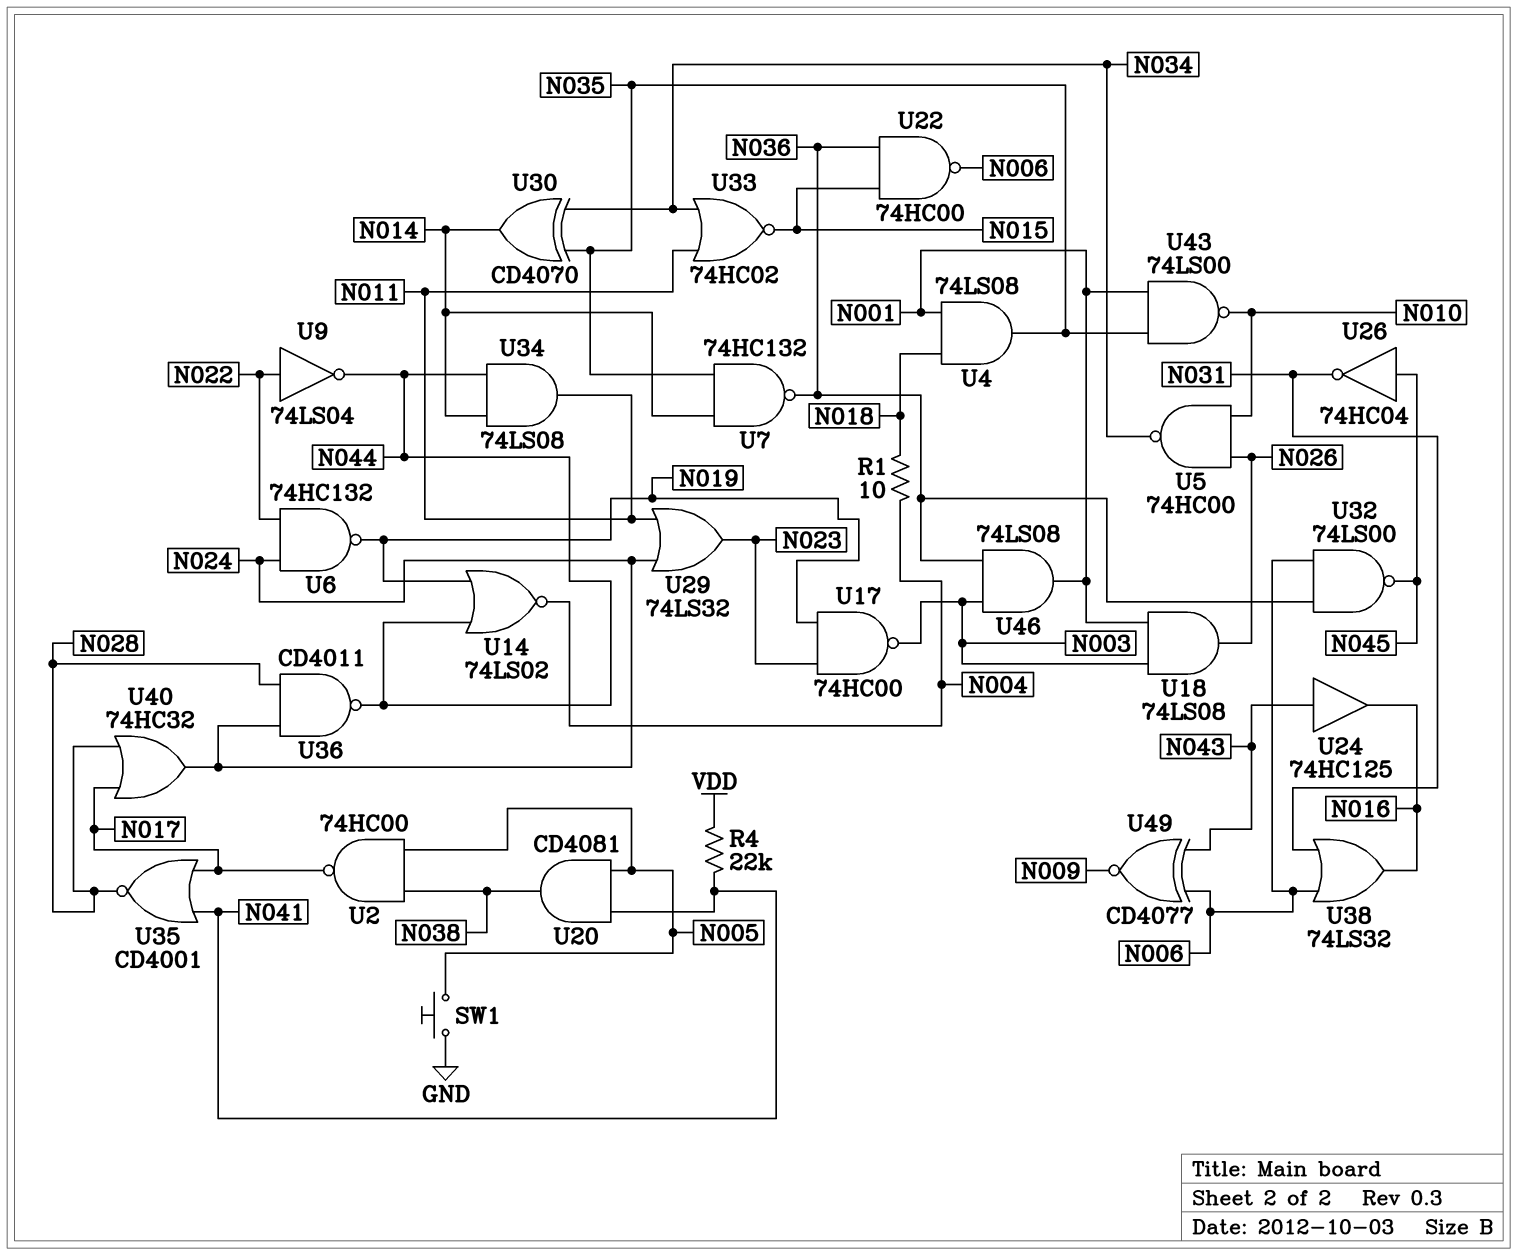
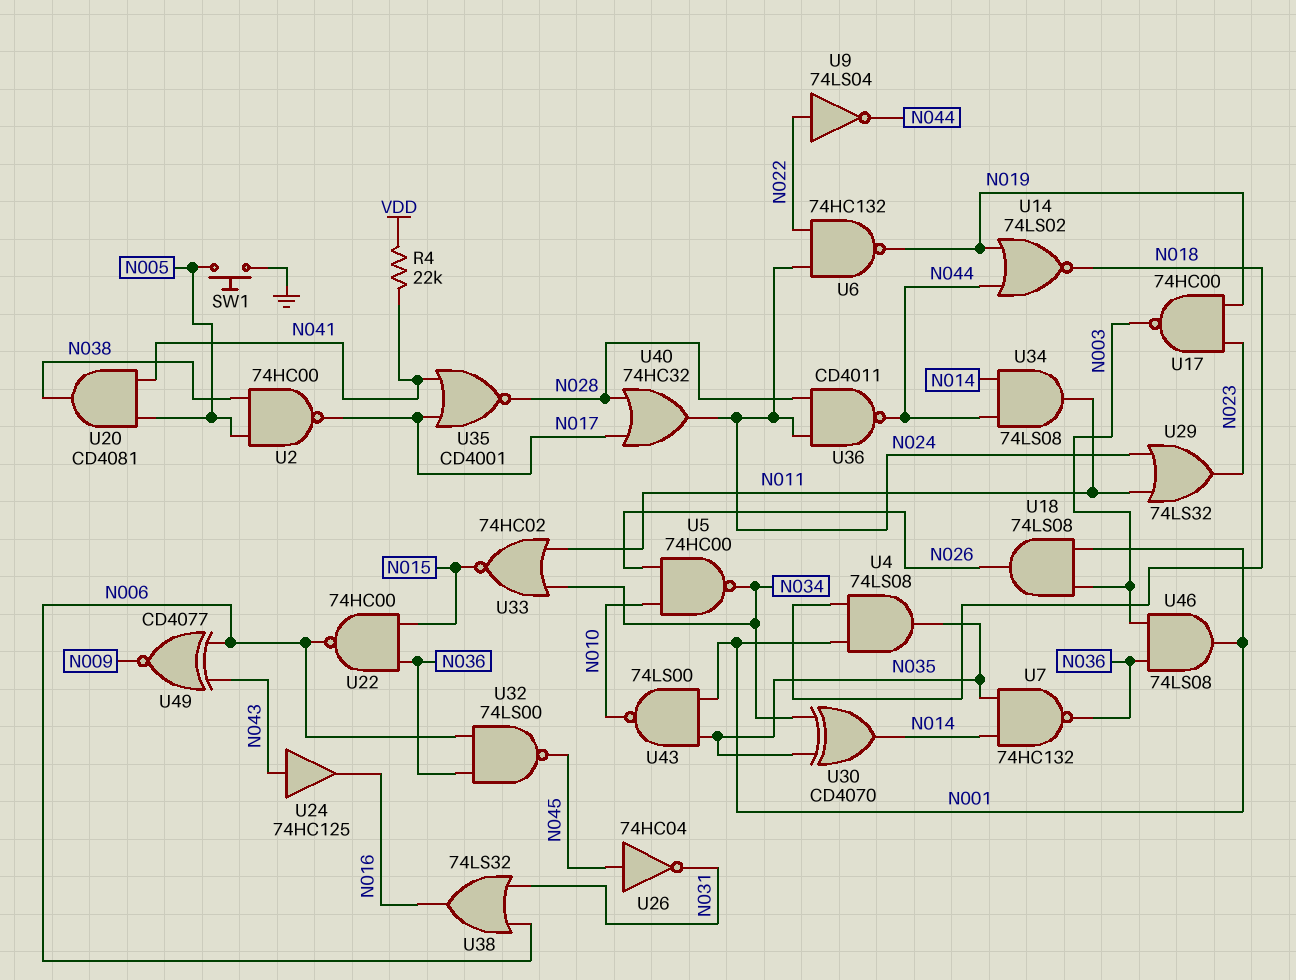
R1: 10 (N004, N018) -> none
U14: NOR 74LS02 (in N019, in N044, out N004) -> NOR 74LS02 (in N019, in N044, out N018)

